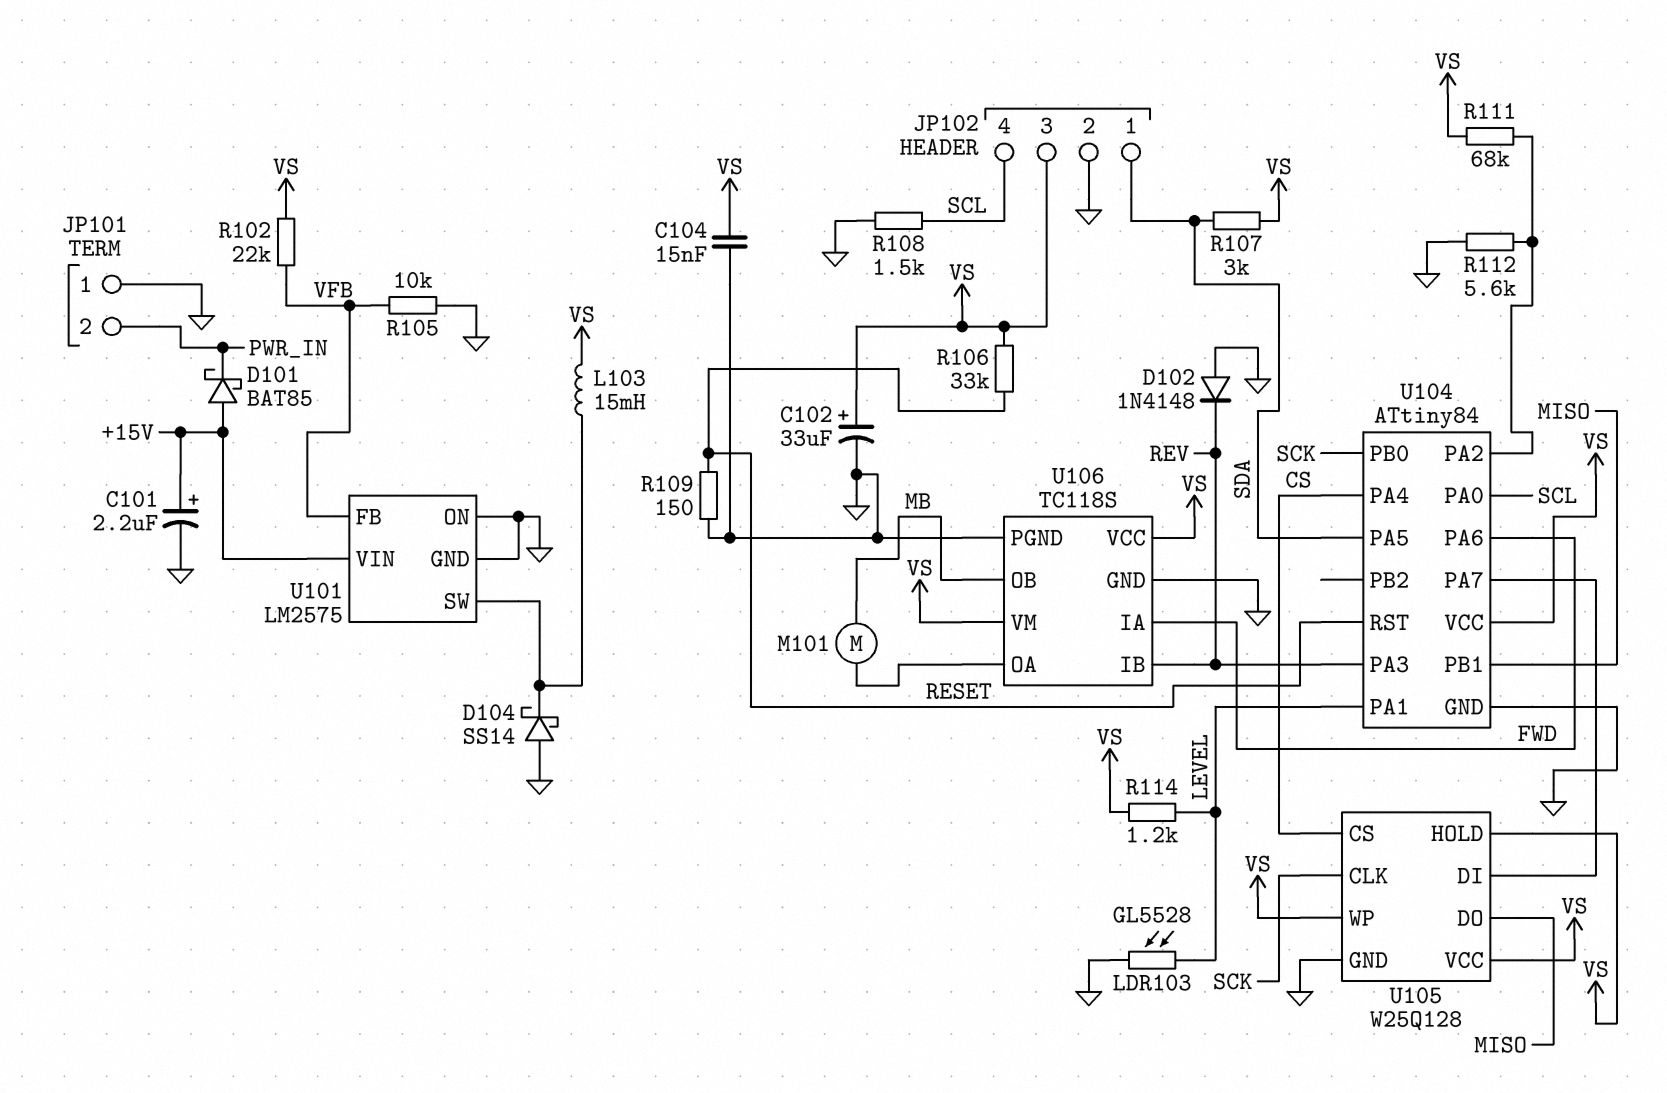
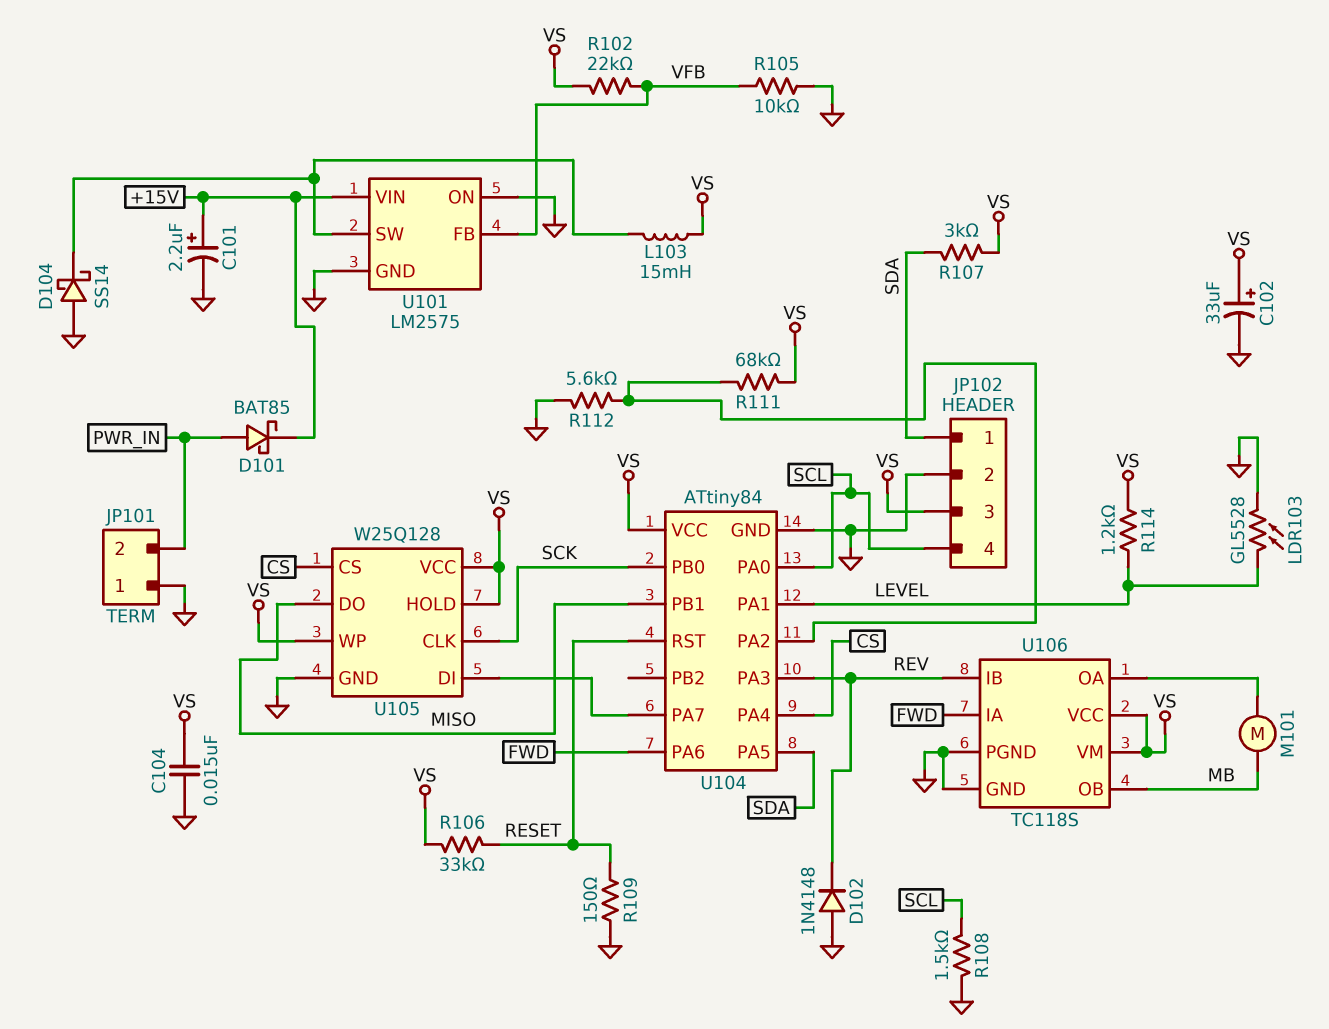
D101: schottky BAT85 (A +15V, K PWR_IN) -> schottky BAT85 (A PWR_IN, K +15V)

